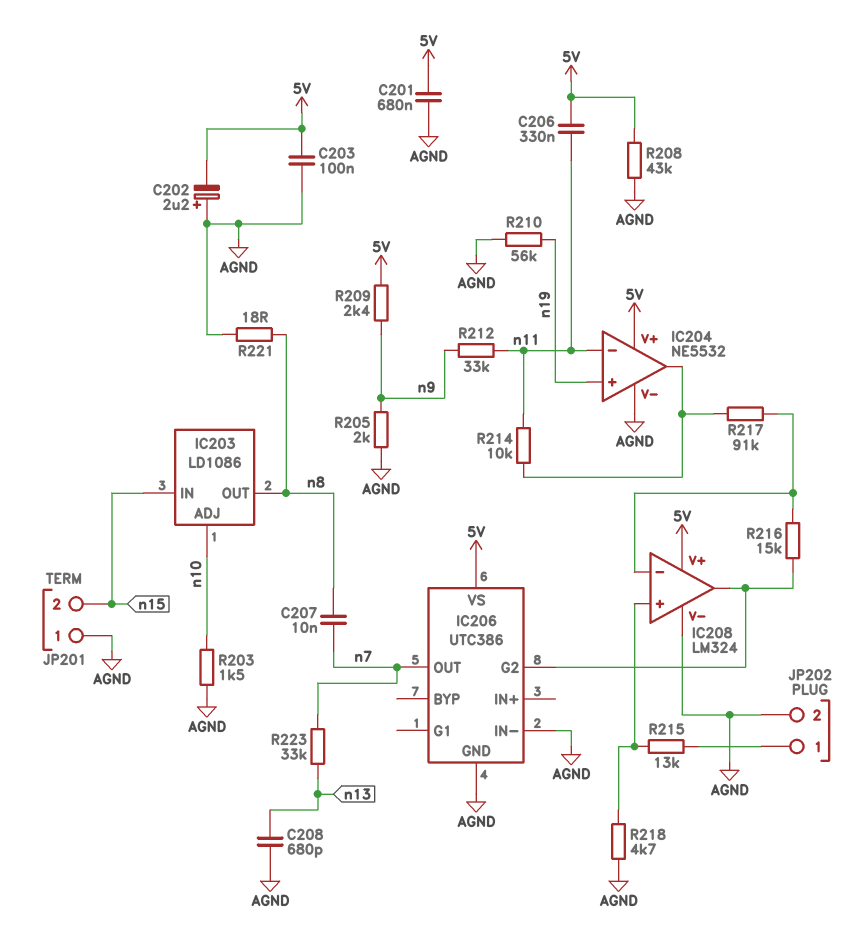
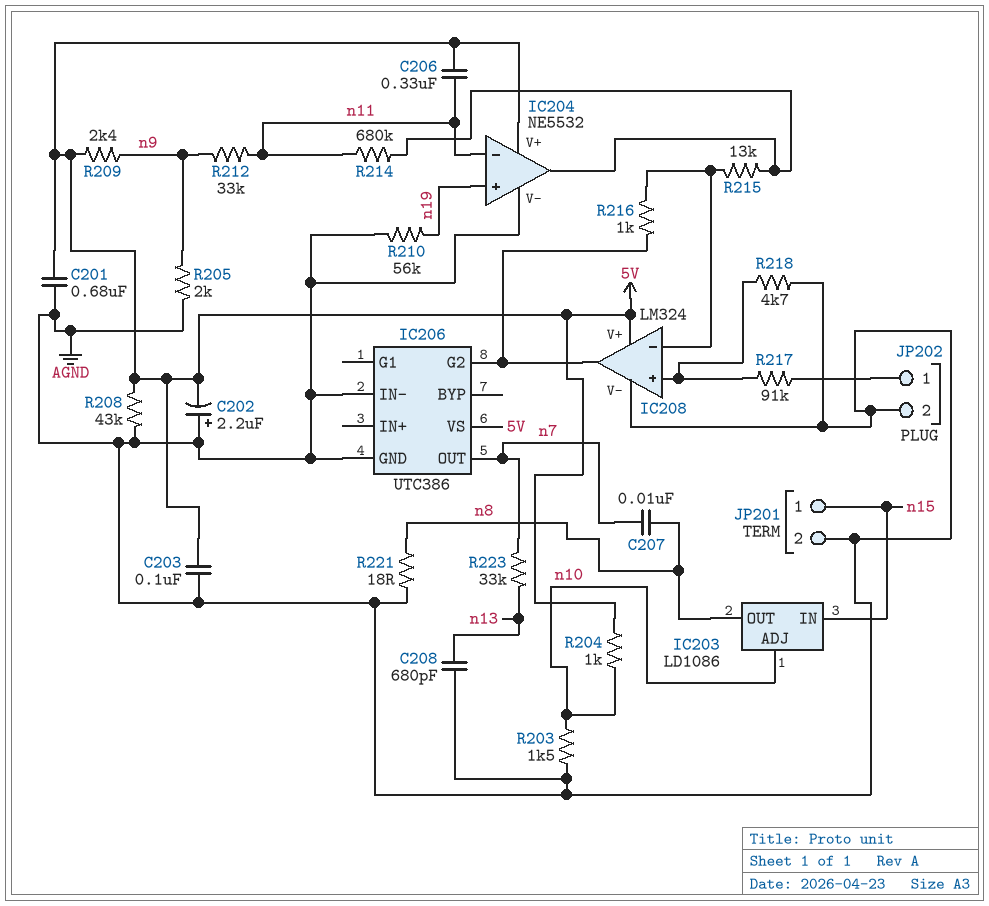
JP201 pin 1: AGND -> n15
JP201 pin 2: n15 -> AGND
R204: none -> 1k (5V, n10)
R214: 10k (IC204/out, n11) -> 680k (IC204/out, n11)
R215: 13k (IC208/in+, JP202/1) -> 13k (IC204/out, IC208/in-)
R216: 15k (IC206/G2, IC208/in-) -> 1k (IC206/G2, IC208/in-)
R217: 91k (IC204/out, IC208/in-) -> 91k (IC208/in+, JP202/1)

